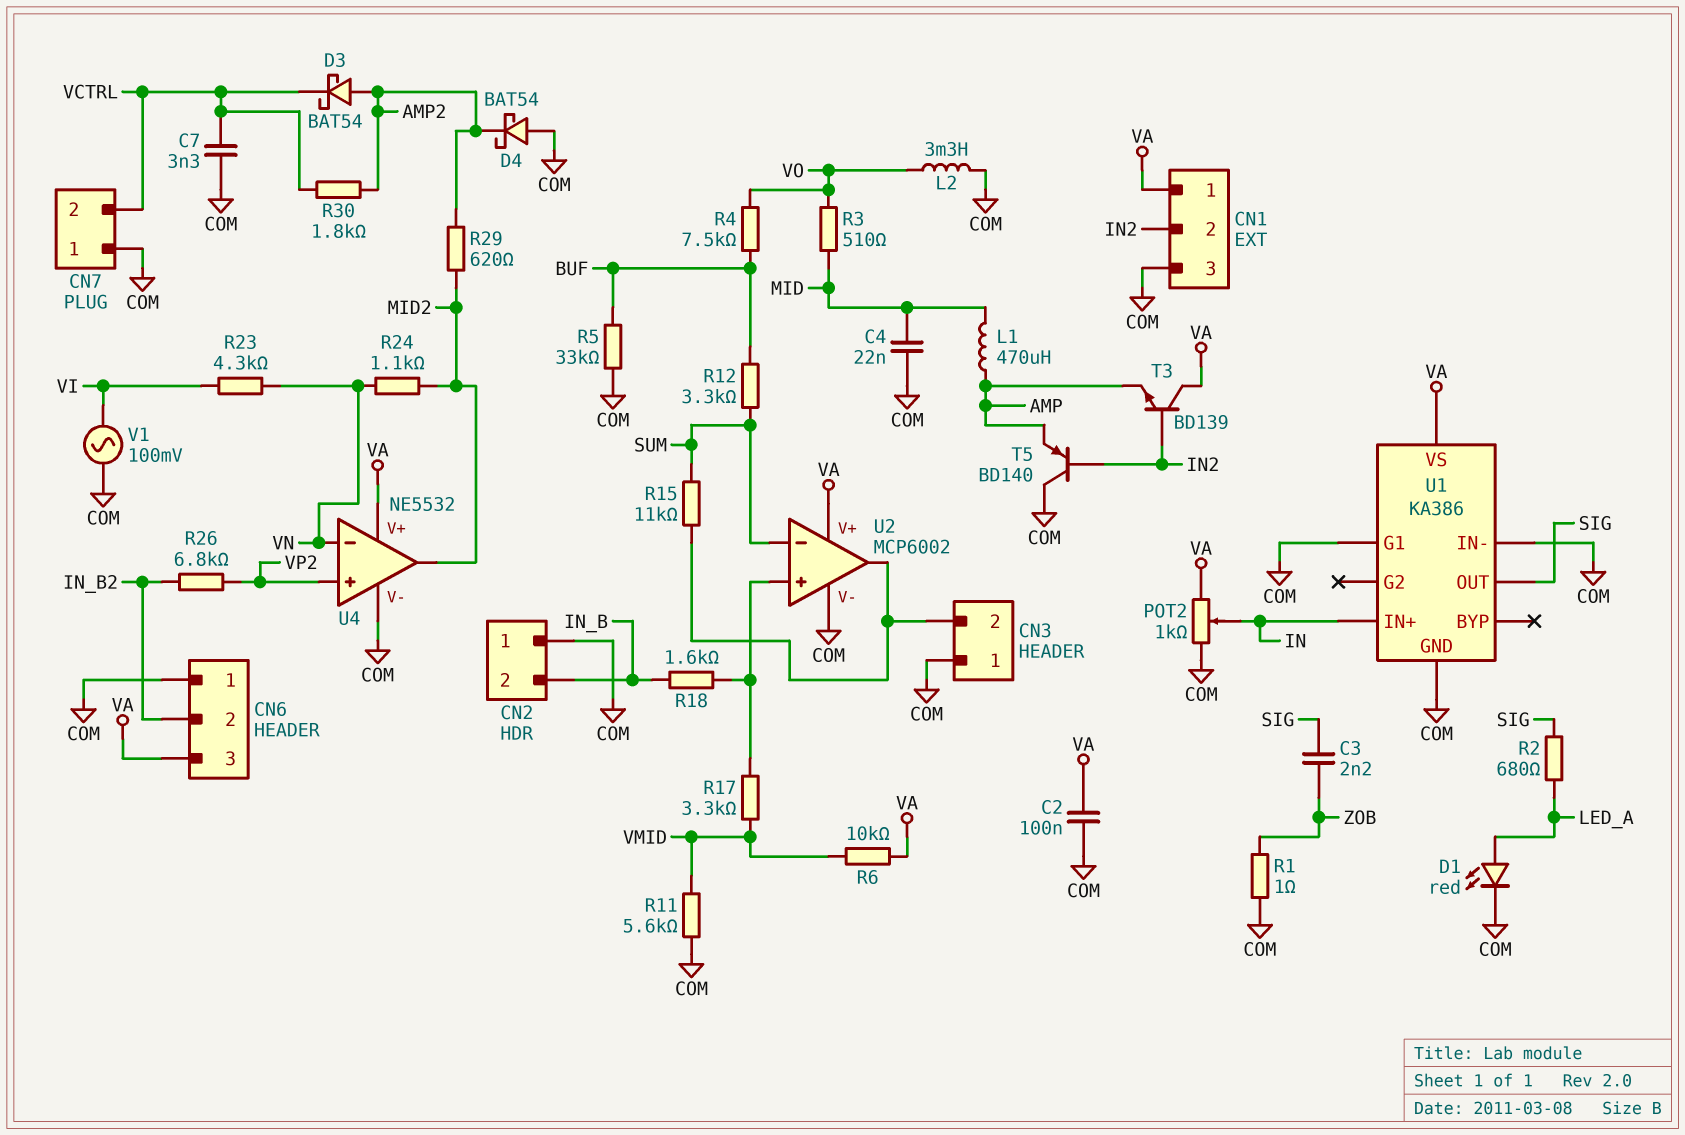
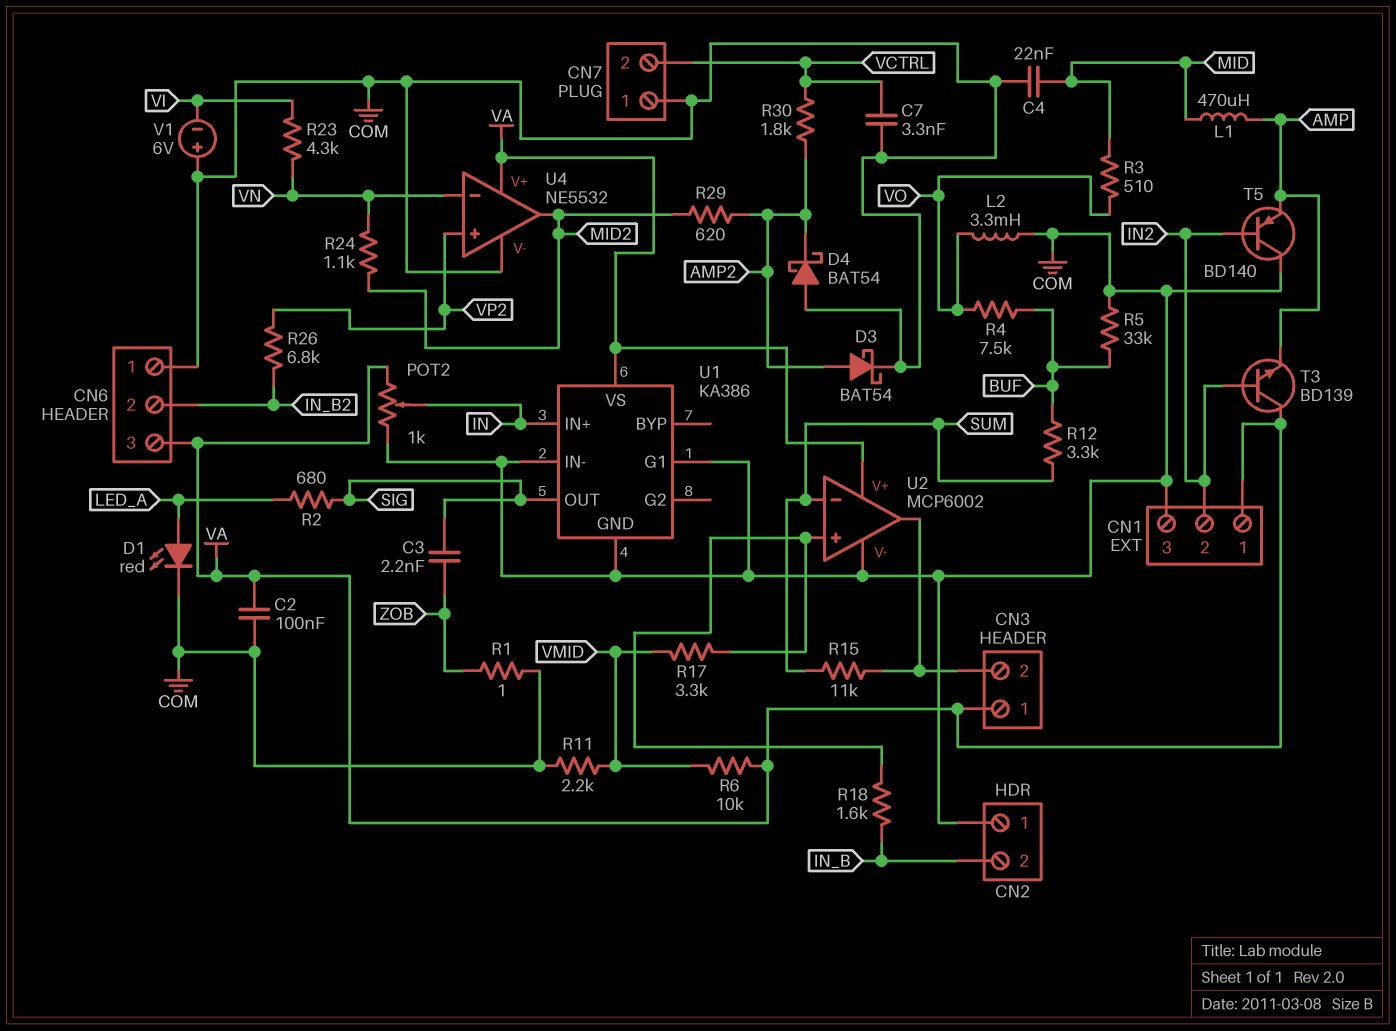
CN3 pin 1: COM -> VA
D3: schottky BAT54 (A AMP2, K VCTRL) -> schottky BAT54 (A AMP2, K COM)
R11: 5.6k (COM, VMID) -> 2.2k (COM, VMID)
V1: AC 100mV (COM, VI) -> 6V (plus COM, minus VI)

